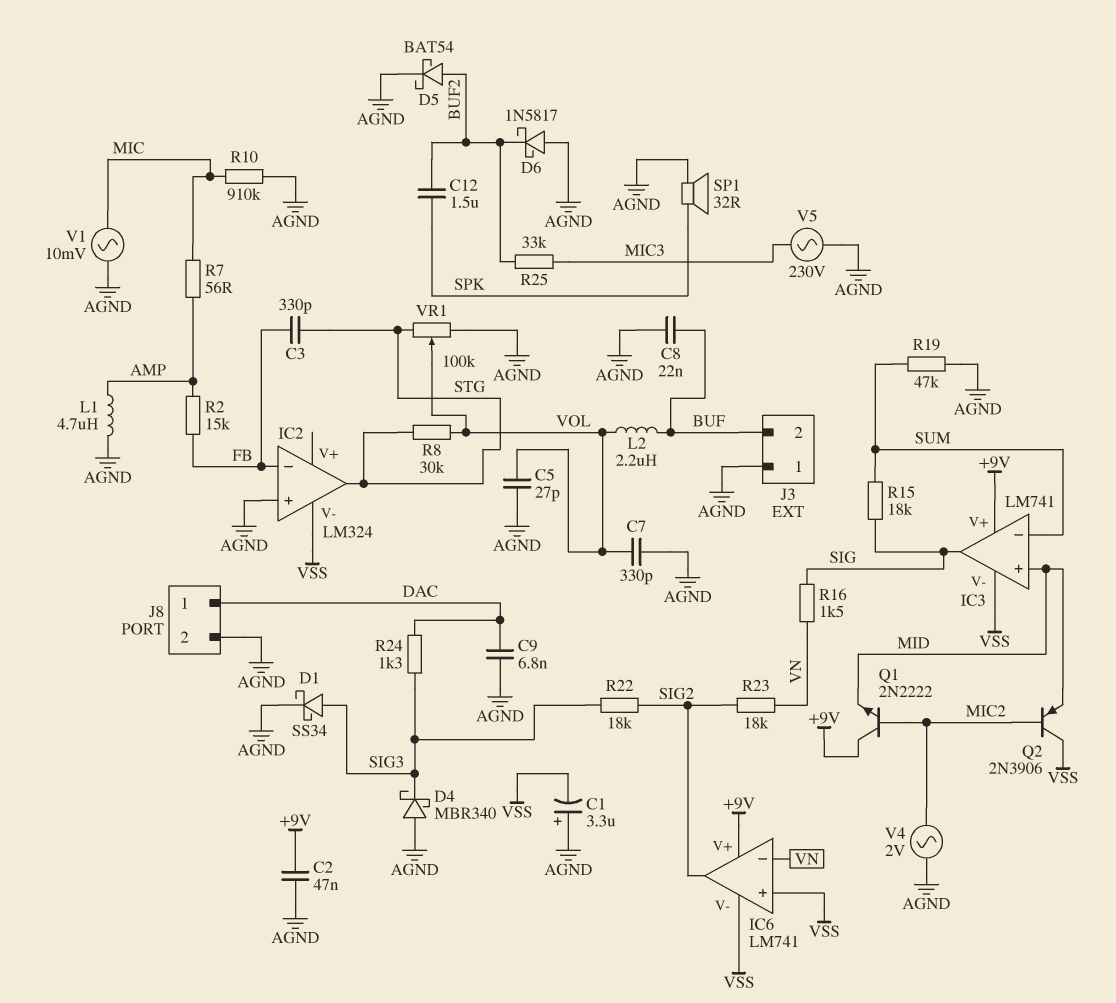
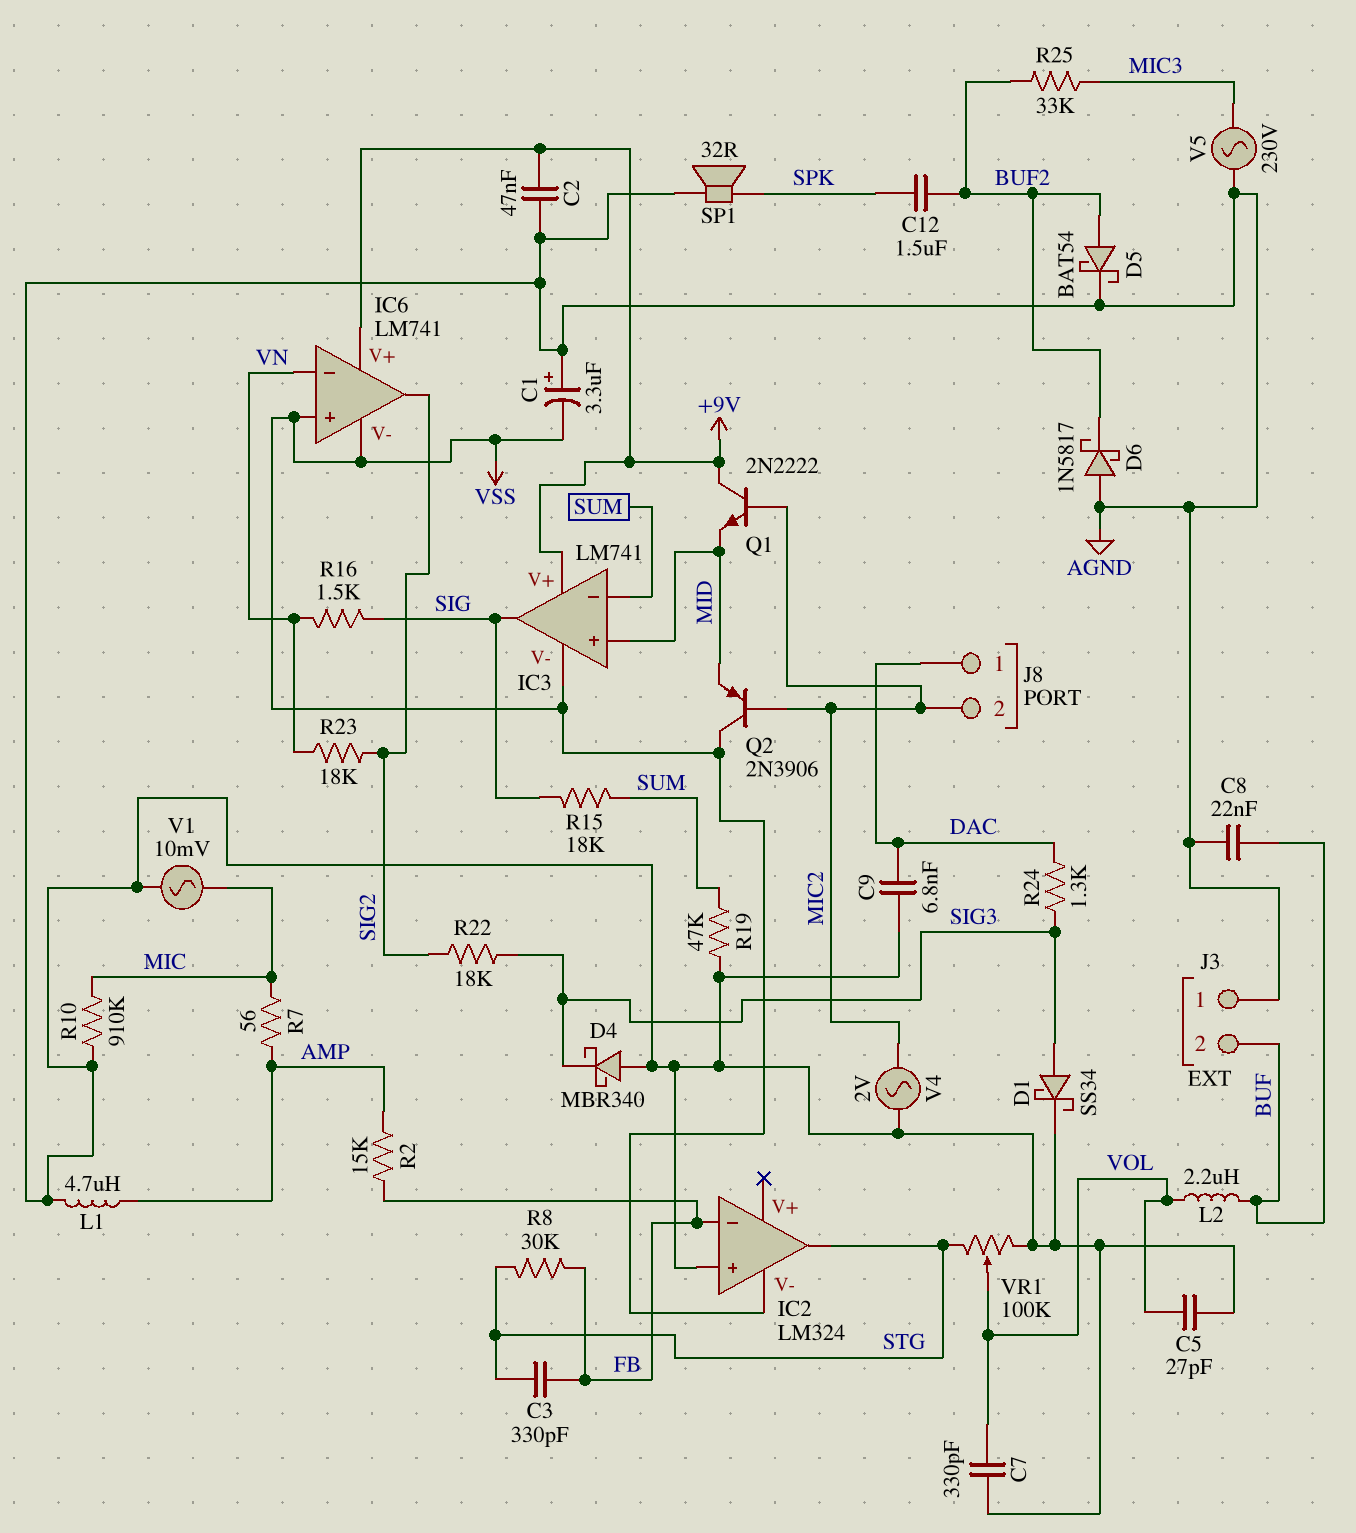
J8 pin 2: AGND -> MIC2
R8: 30k (STG, VOL) -> 30k (FB, STG)

